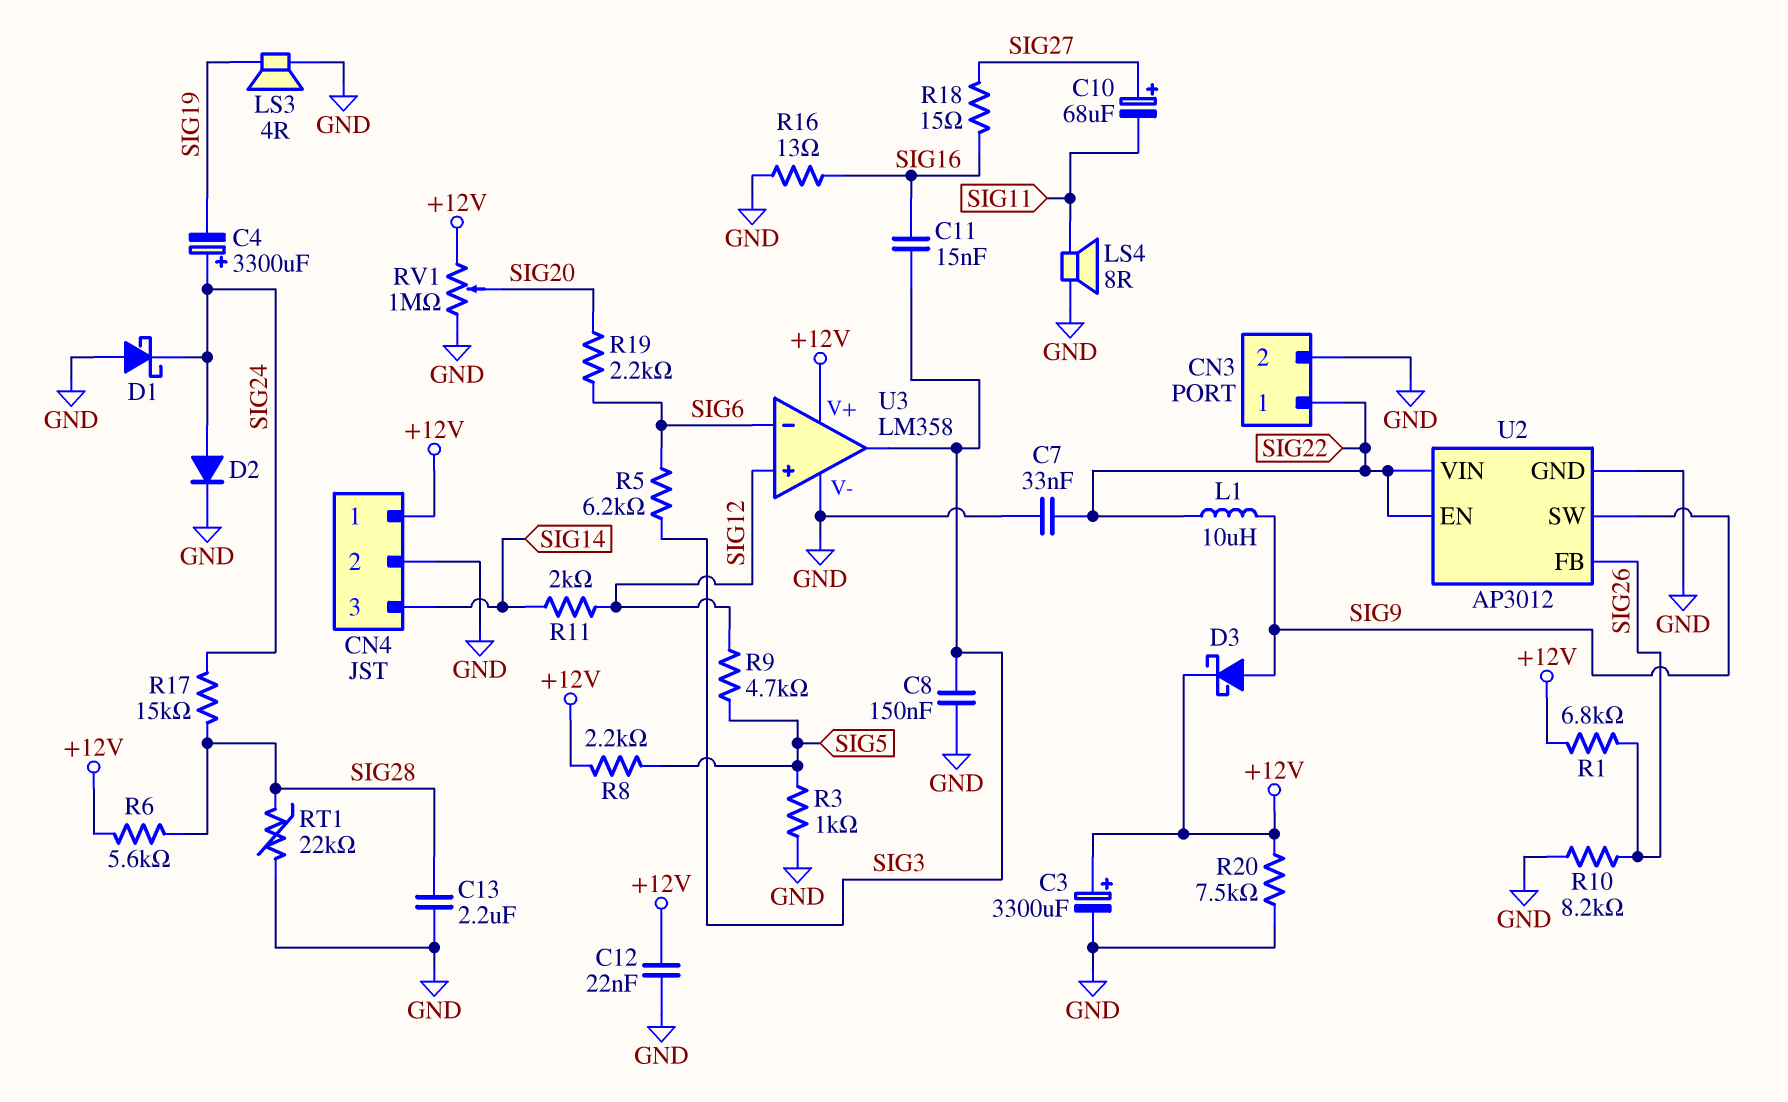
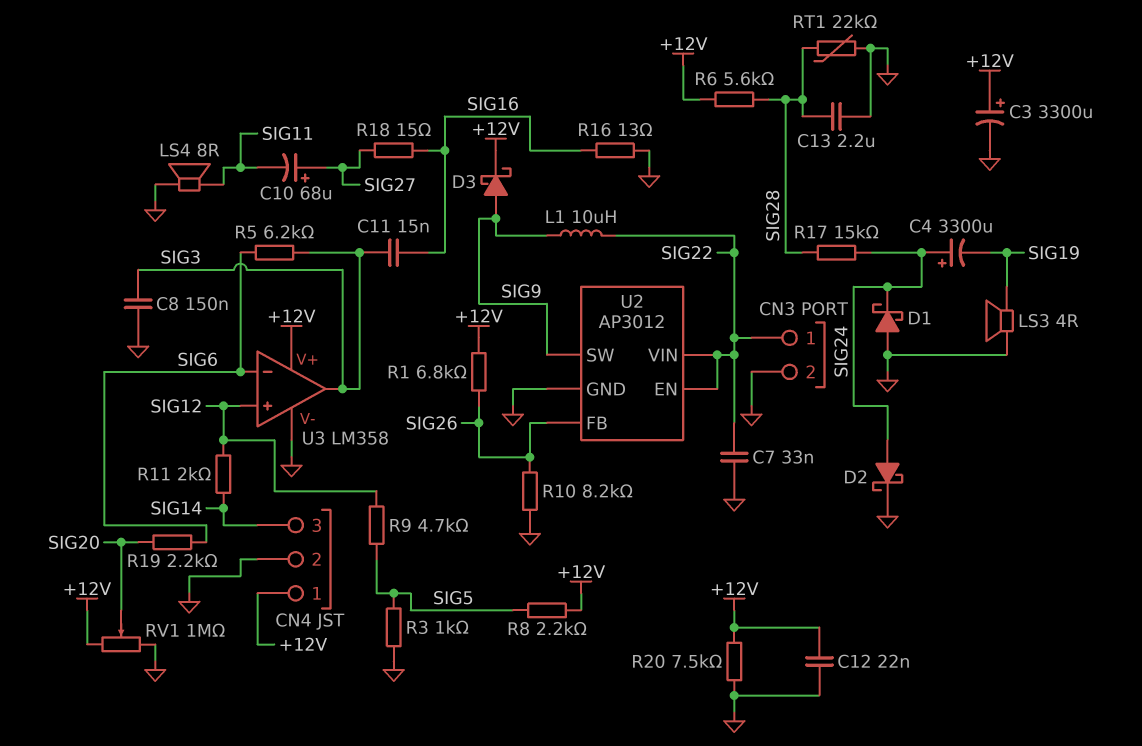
D2: diode (A SIG24, K GND) -> schottky (A SIG24, K GND)

